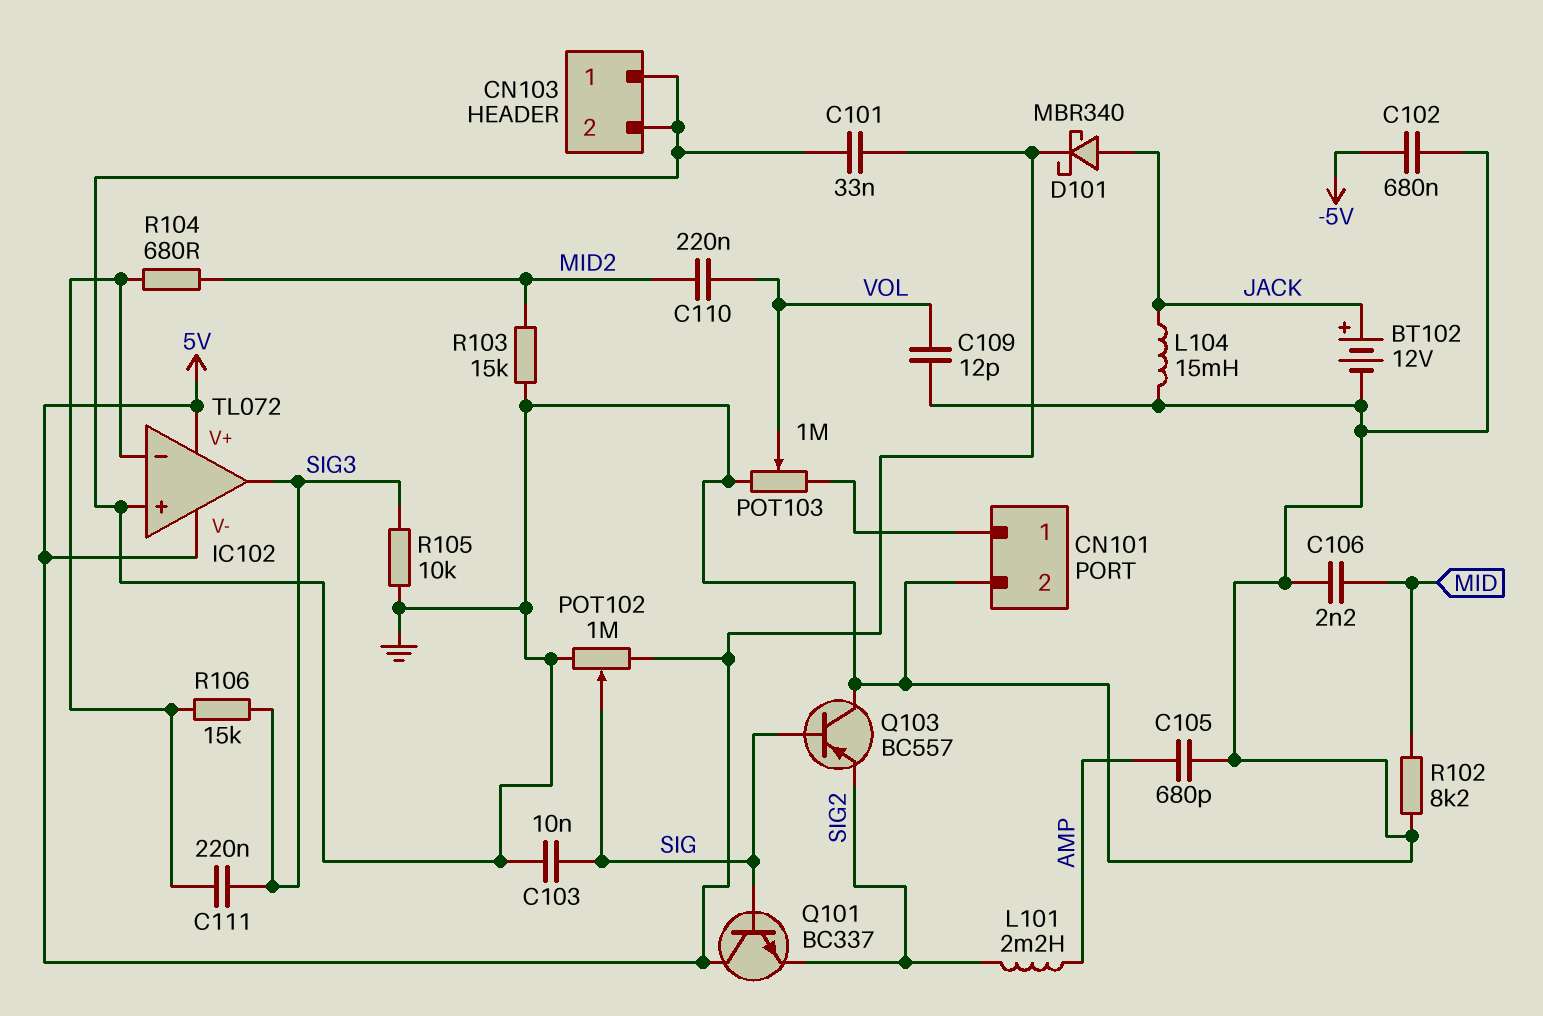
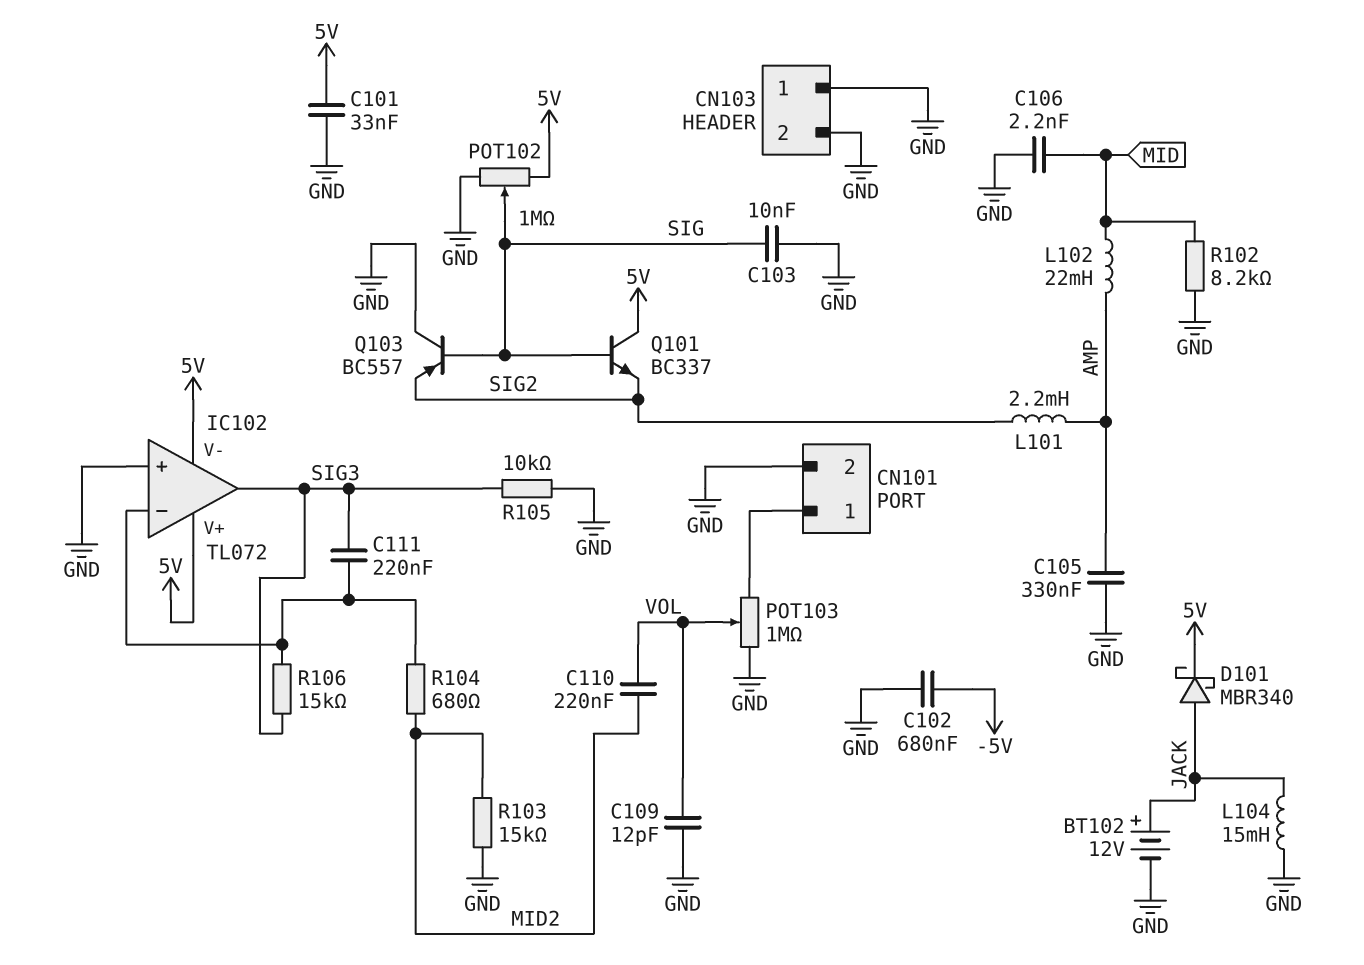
C105: 680pF (AMP, GND) -> 330nF (AMP, GND)
L102: none -> 22mH (AMP, MID)

